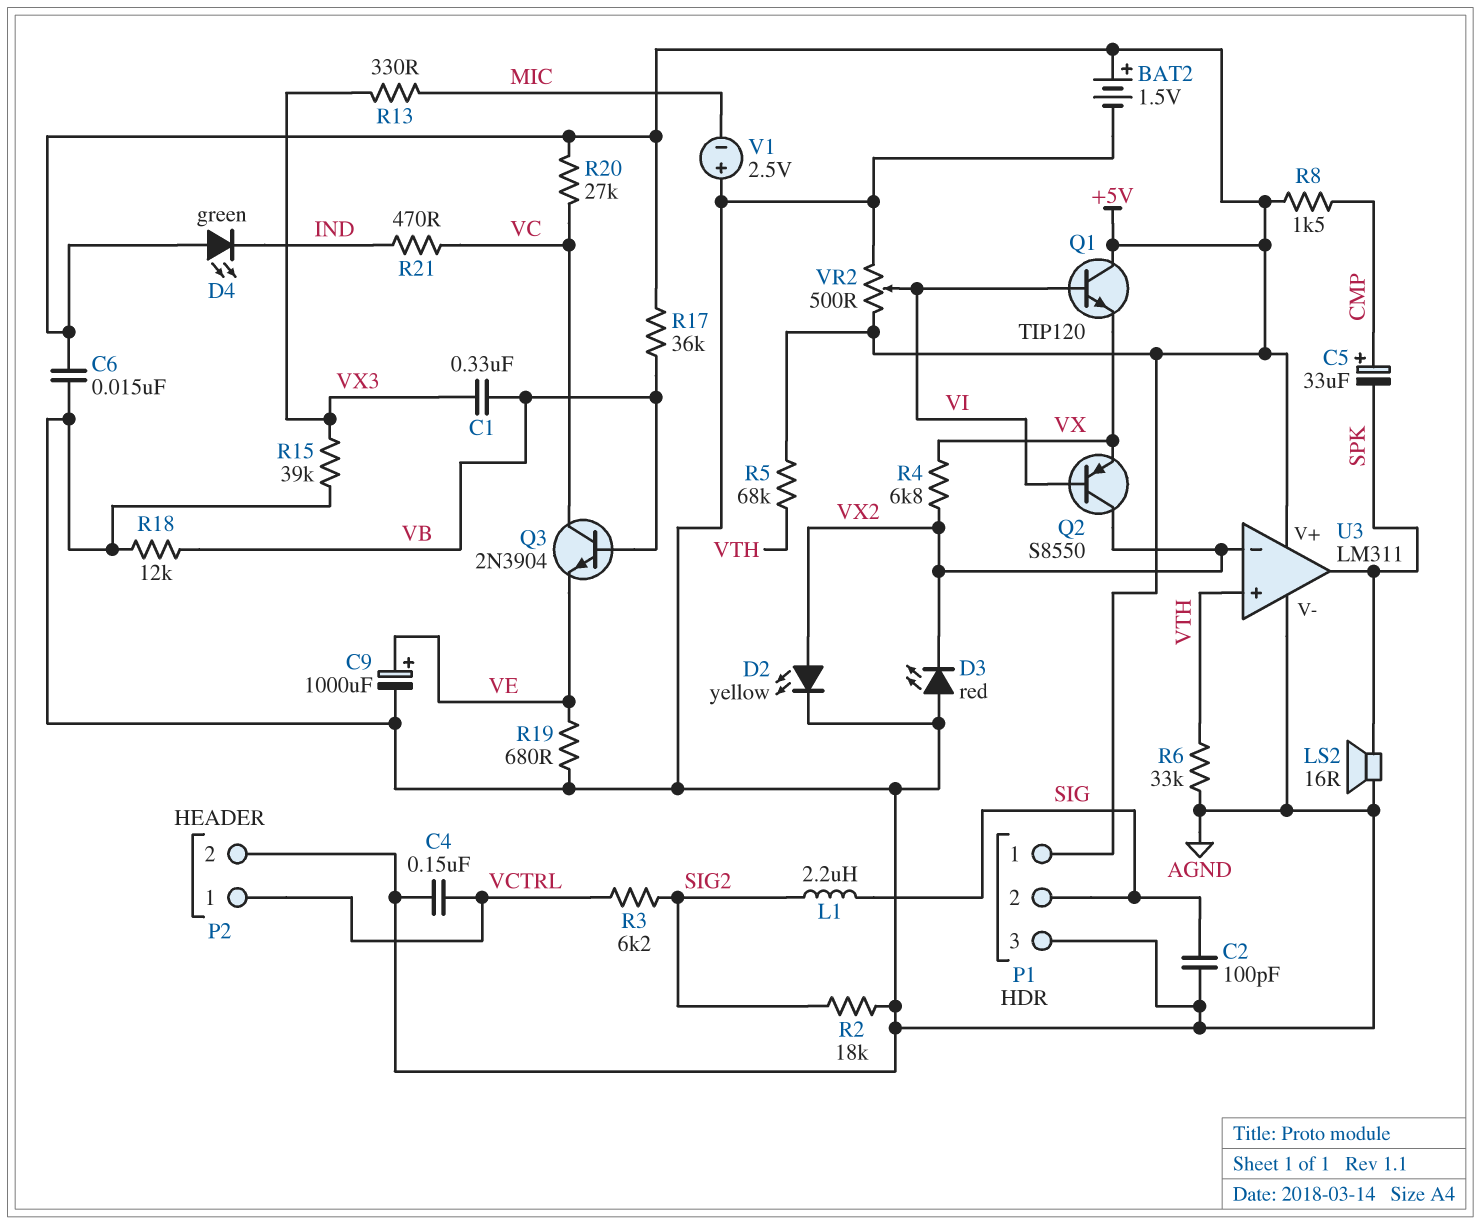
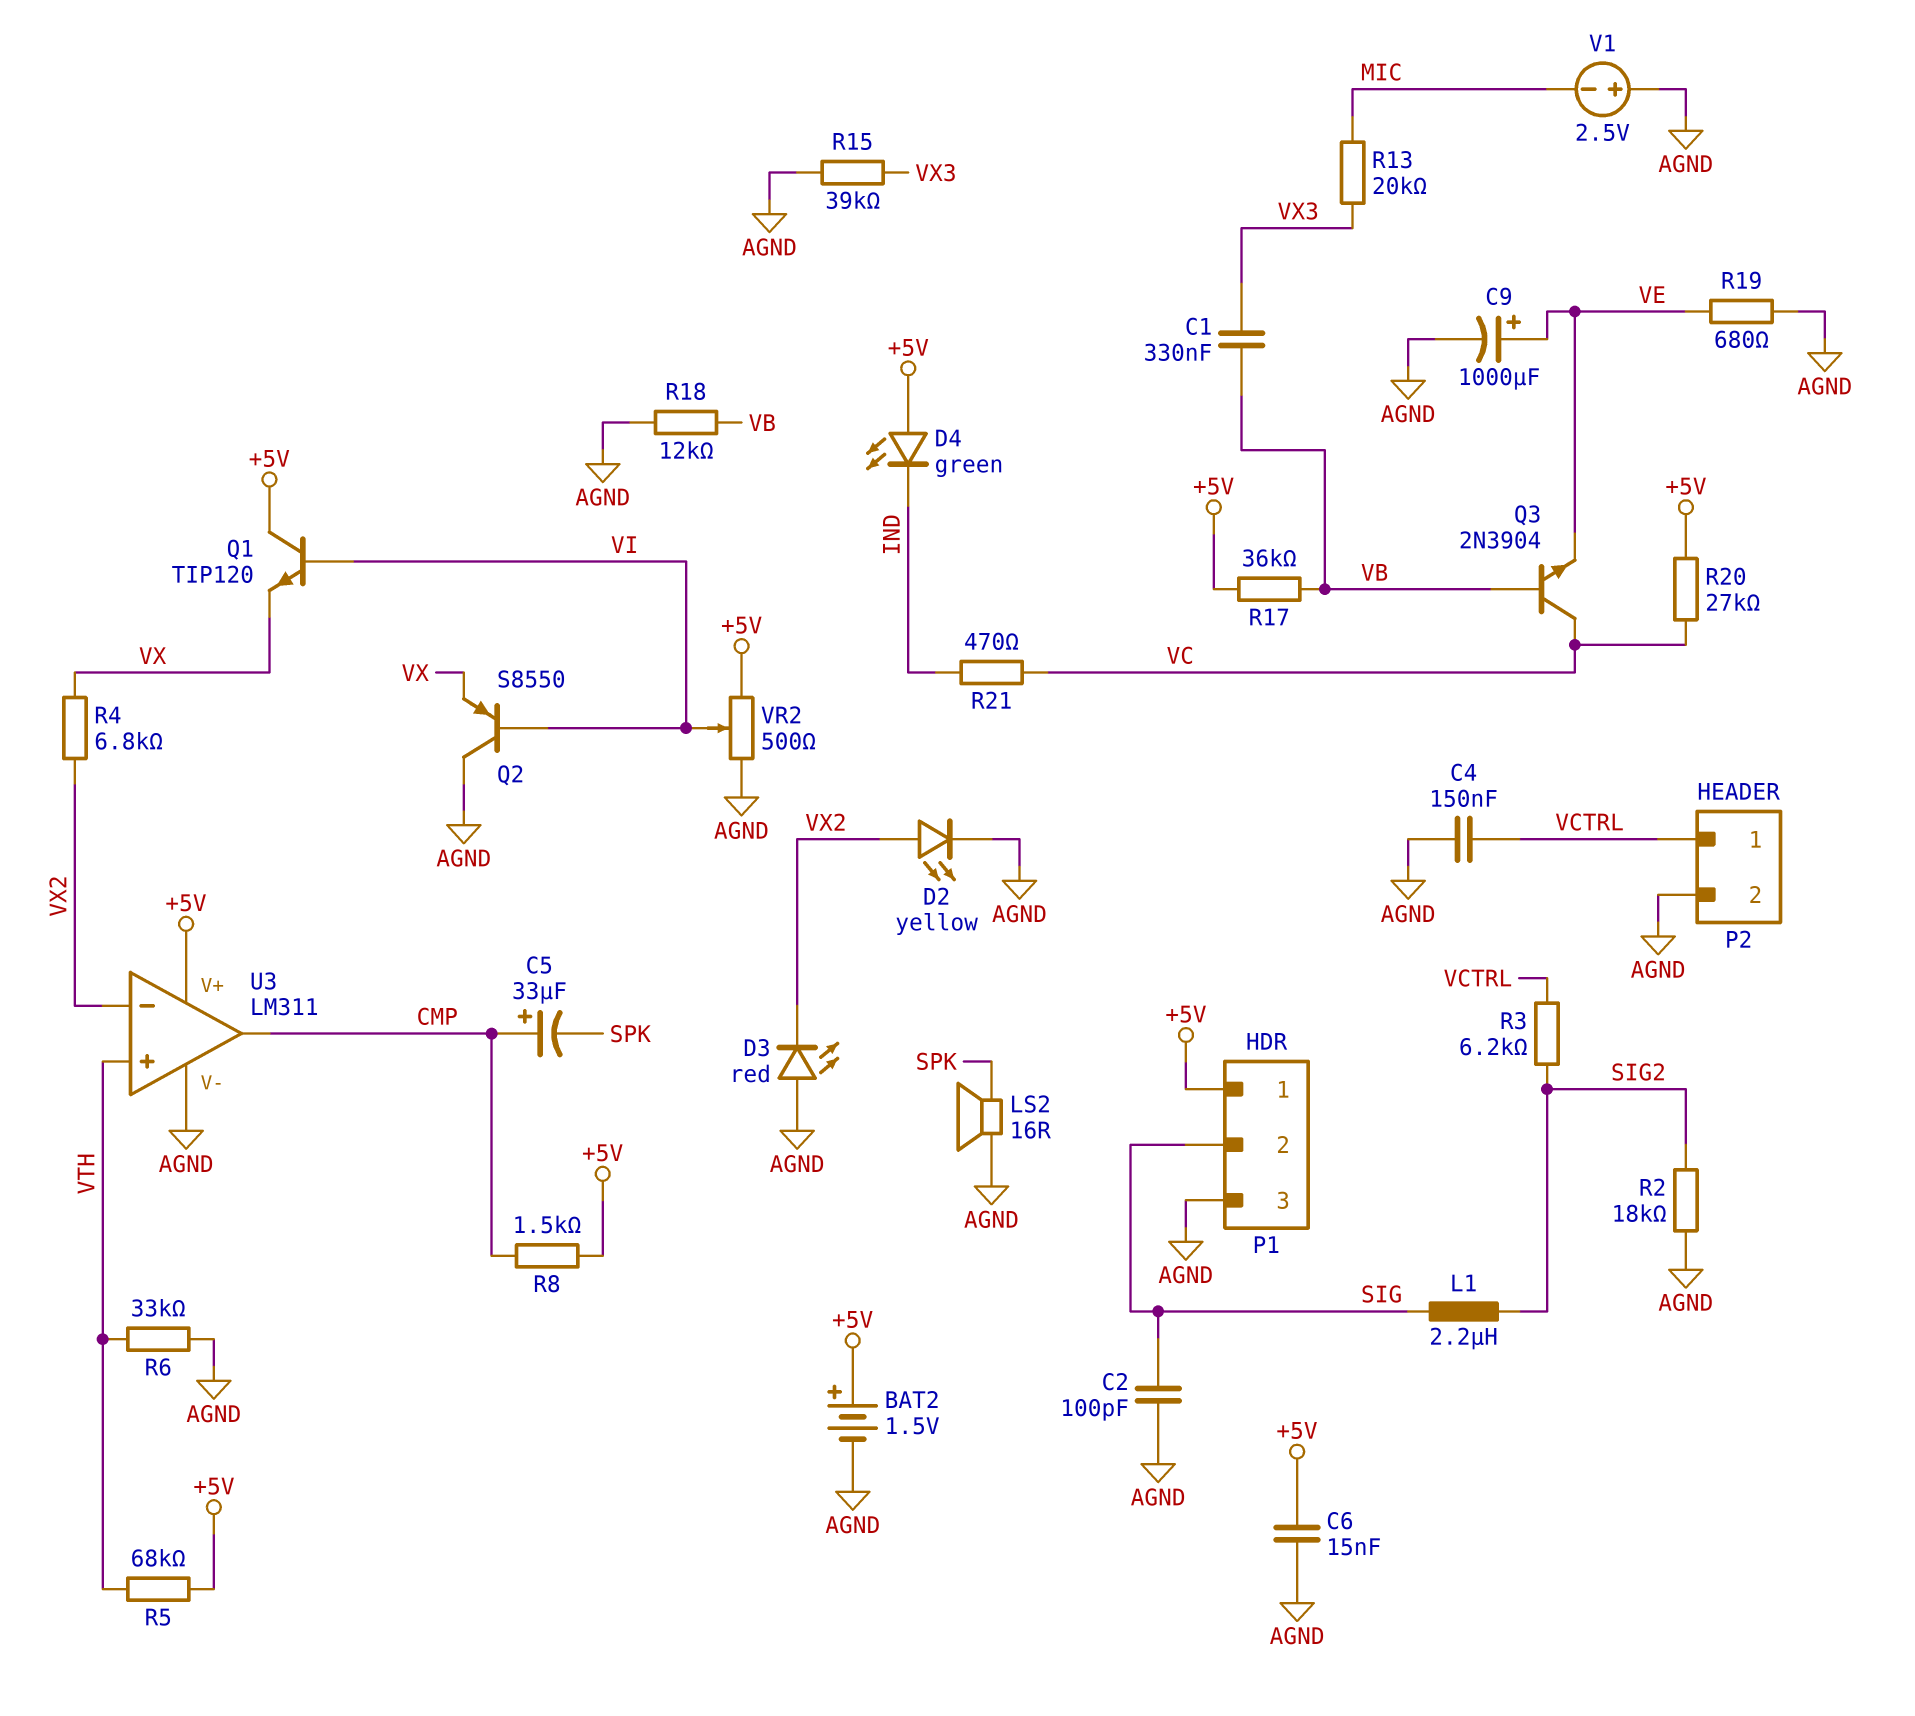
Q2: PNP S8550 (B VI, C VX2, E VX) -> PNP S8550 (B VI, C AGND, E VX)
R13: 330 (MIC, VX3) -> 20k (MIC, VX3)
U3 pin out: SPK -> CMP

